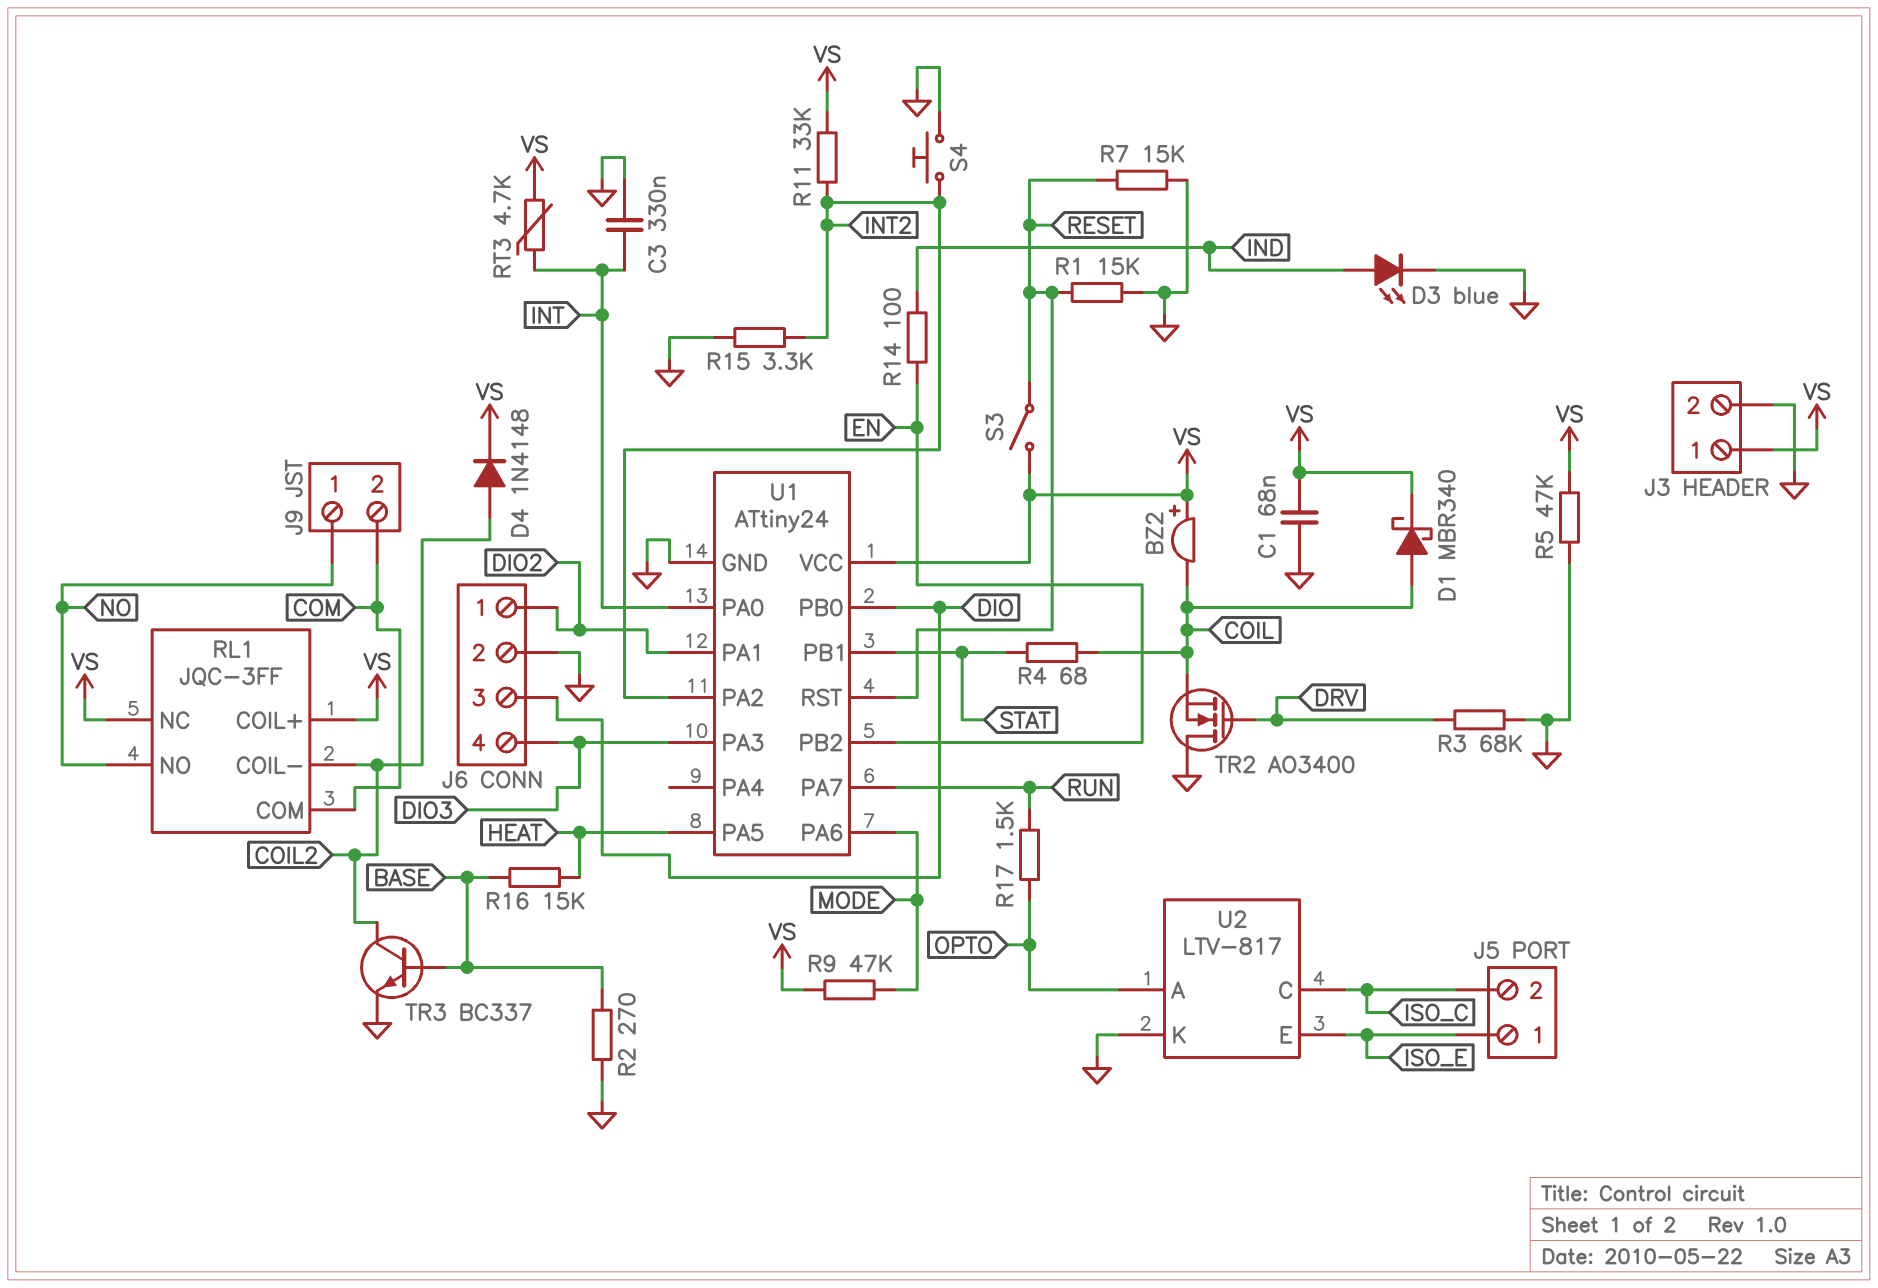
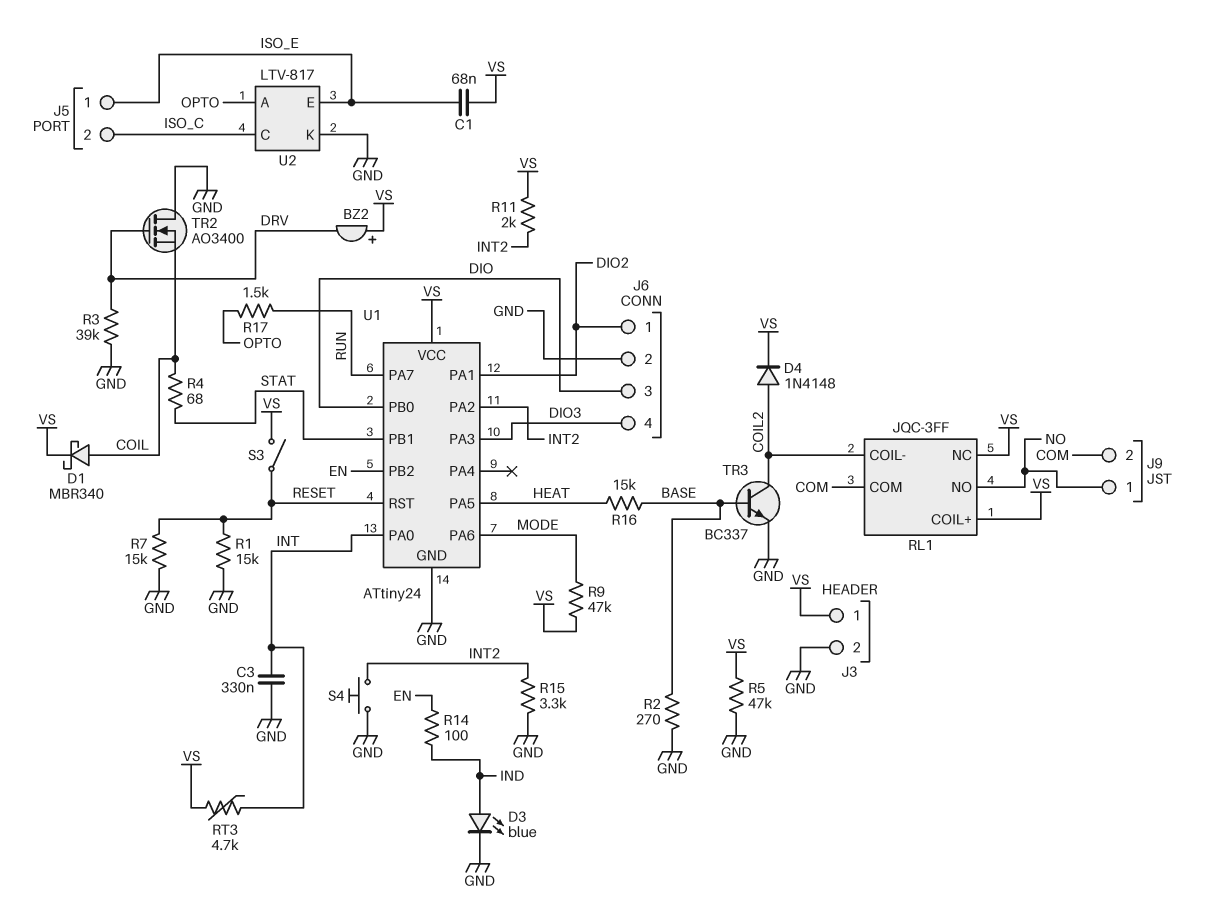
BZ2: buzzer (plus VS, minus COIL) -> buzzer (plus VS, minus DRV)
C1: 68nF (GND, VS) -> 68nF (ISO_E, VS)
R3: 68k (DRV, GND) -> 39k (DRV, GND)
R11: 33k (INT2, VS) -> 2k (INT2, VS)

